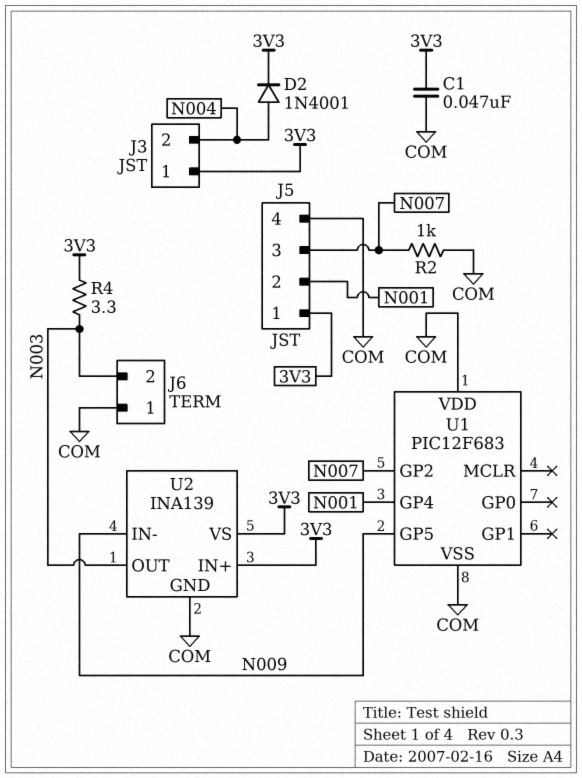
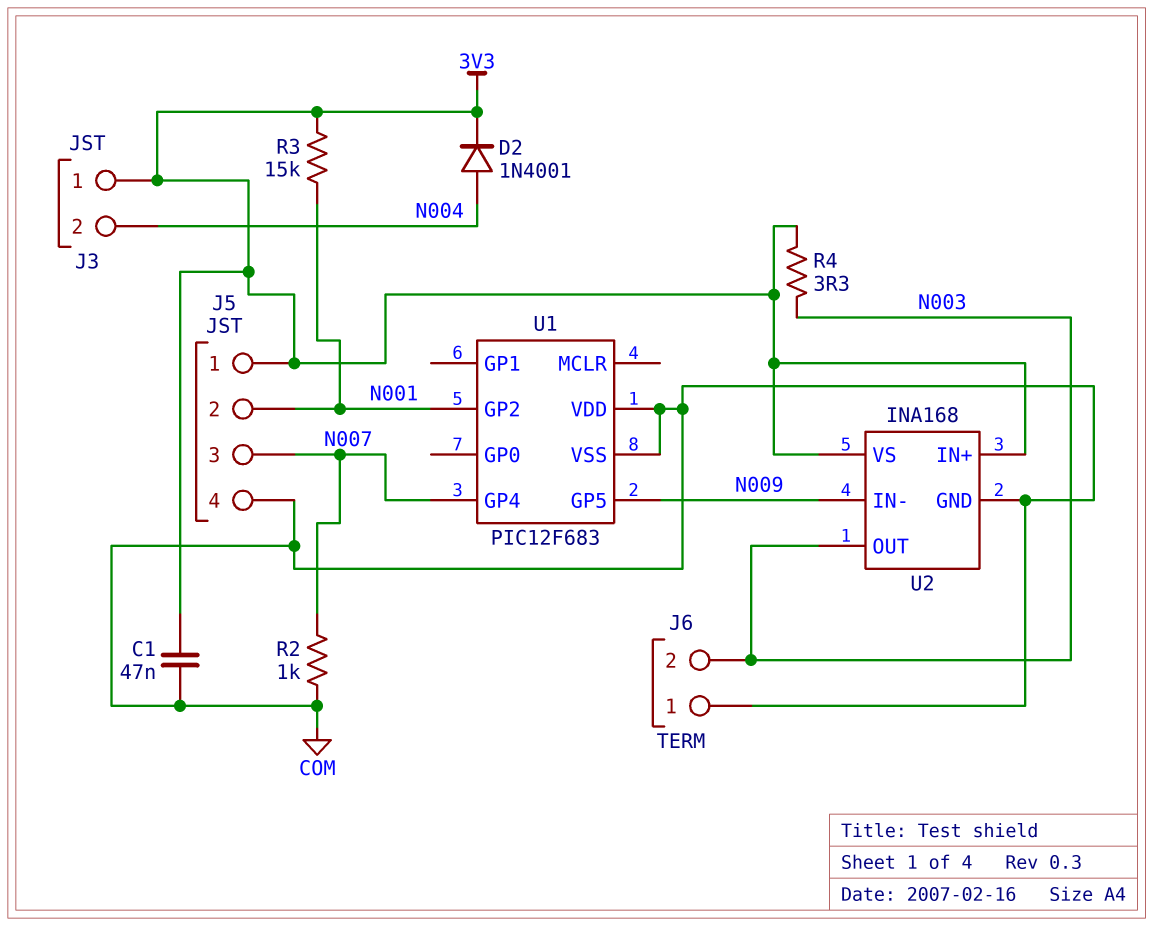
R3: none -> 15k (3V3, N001)
U1 pin GP2: N007 -> N001
U1 pin GP4: N001 -> N007
U2: INA139 -> INA168

